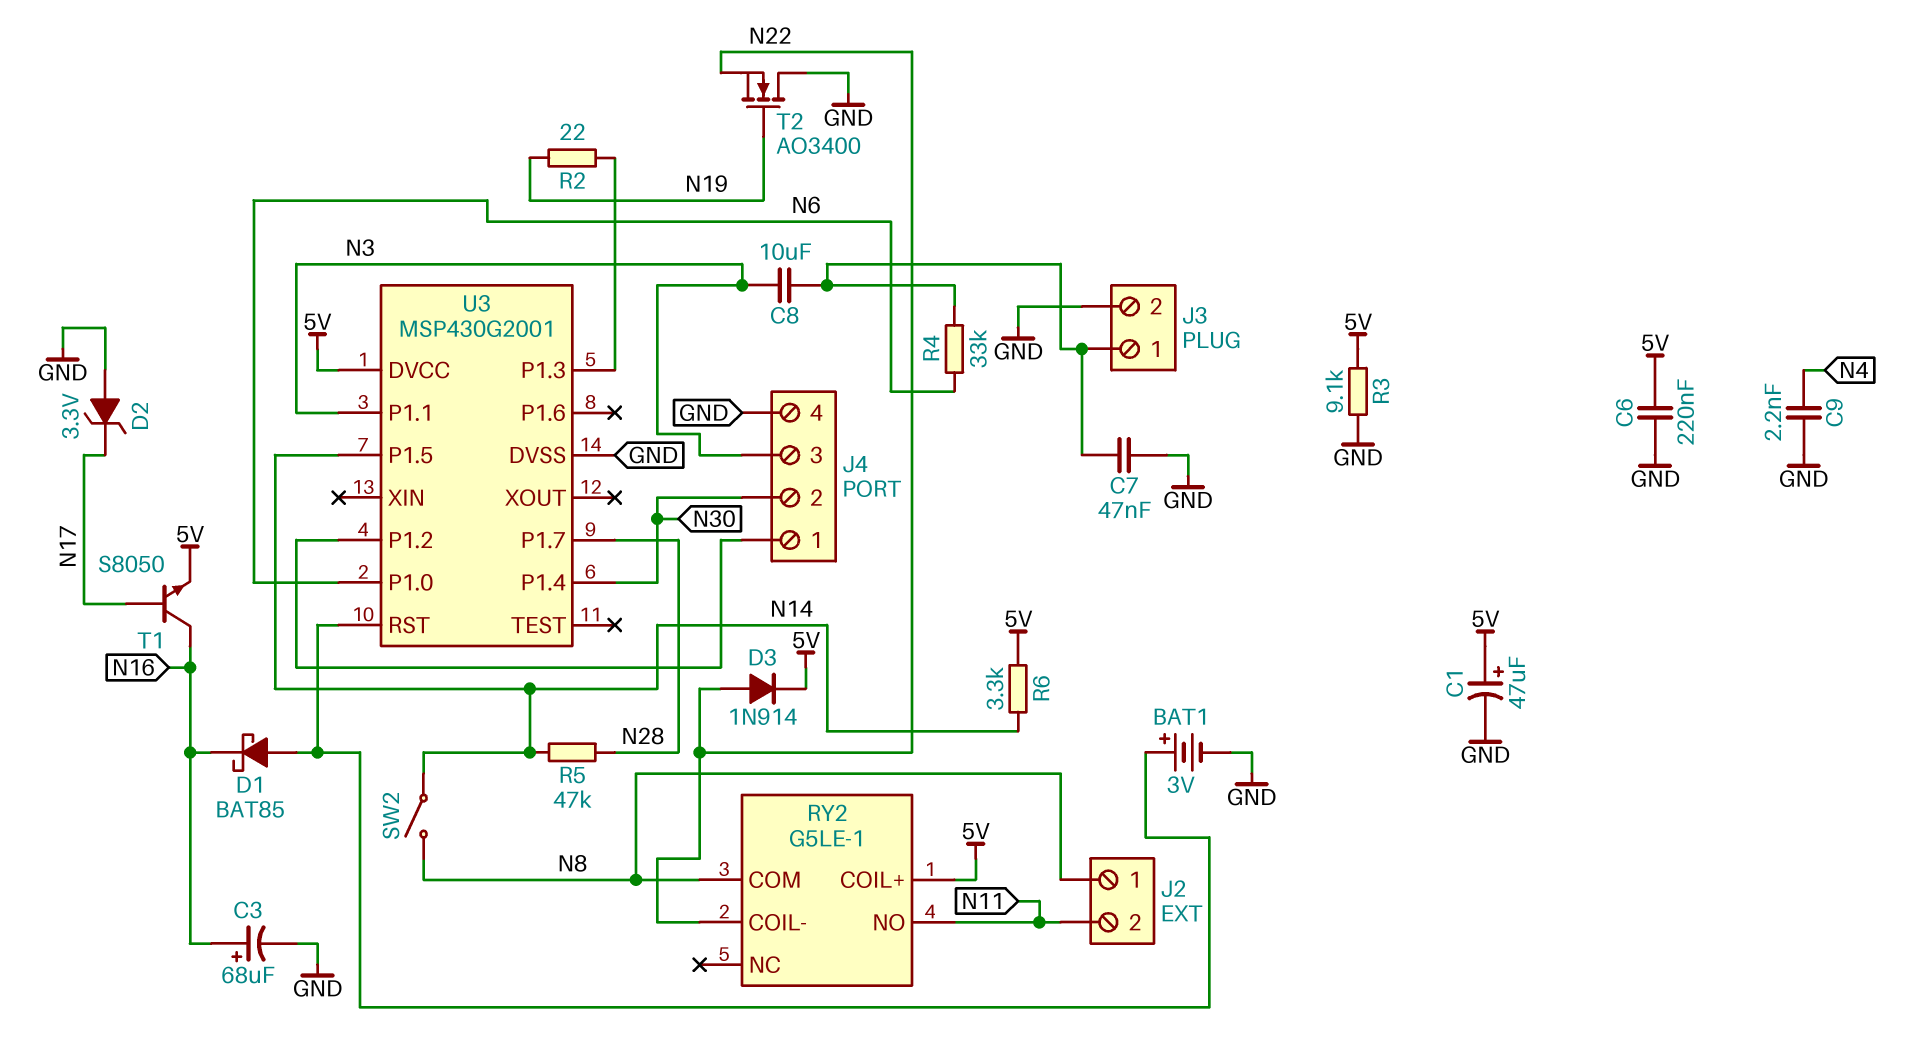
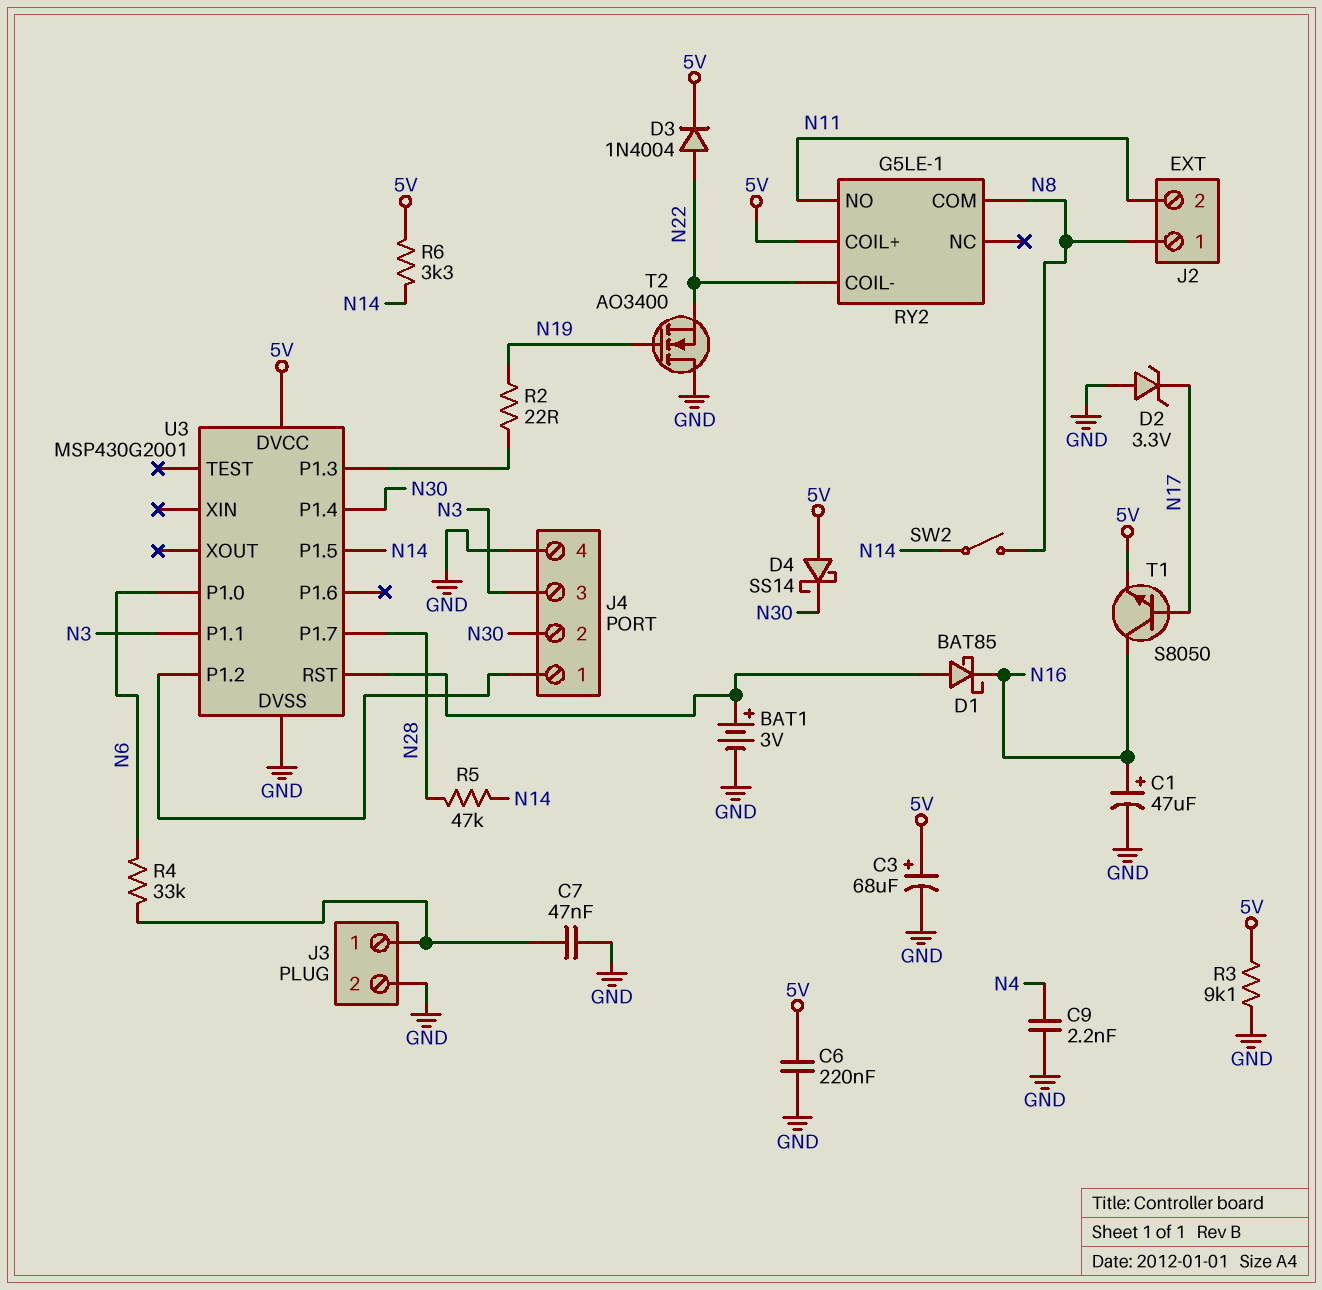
C1: 47uF (plus 5V, minus GND) -> 47uF (plus N16, minus GND)
C3: 68uF (plus N16, minus GND) -> 68uF (plus 5V, minus GND)
C8: 10uF (J3/1, N3) -> none
D3: diode 1N914 (A N22, K 5V) -> diode 1N4004 (A N22, K 5V)
D4: none -> schottky SS14 (A 5V, K N30)

